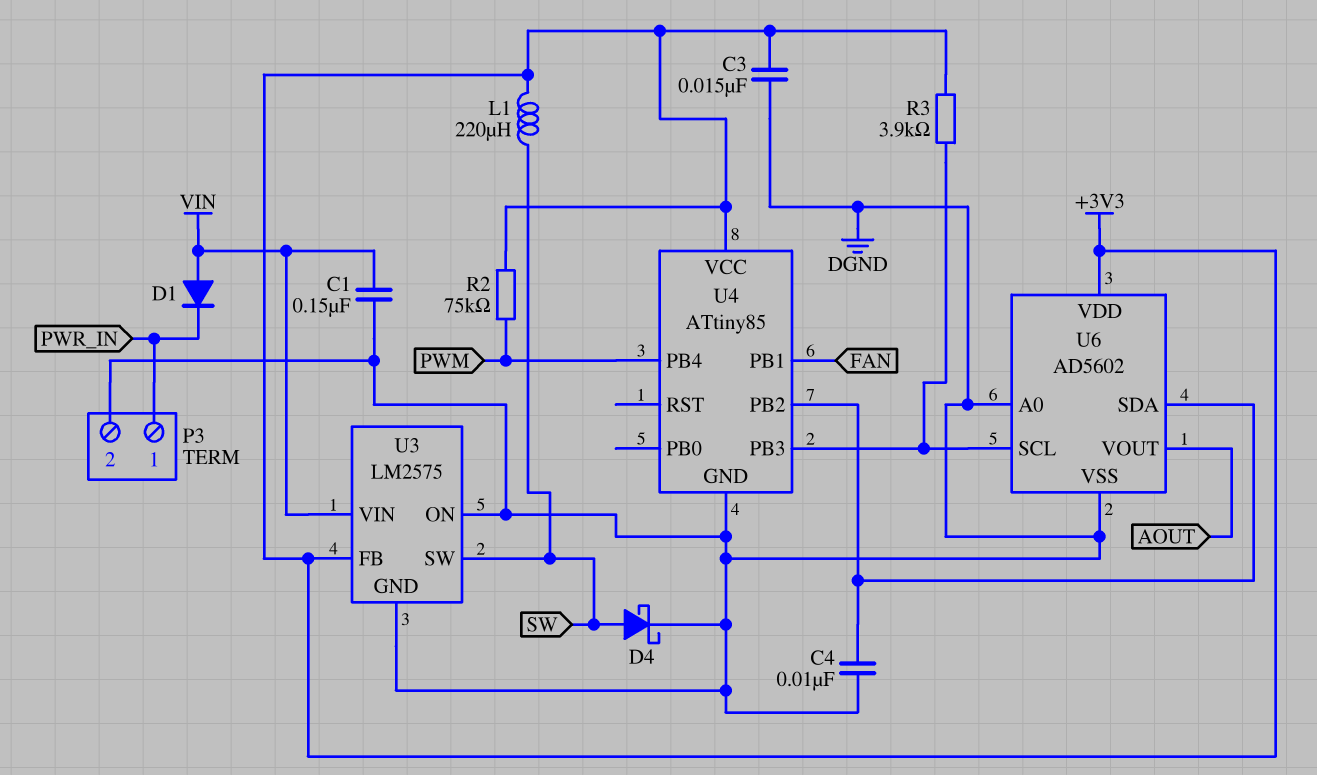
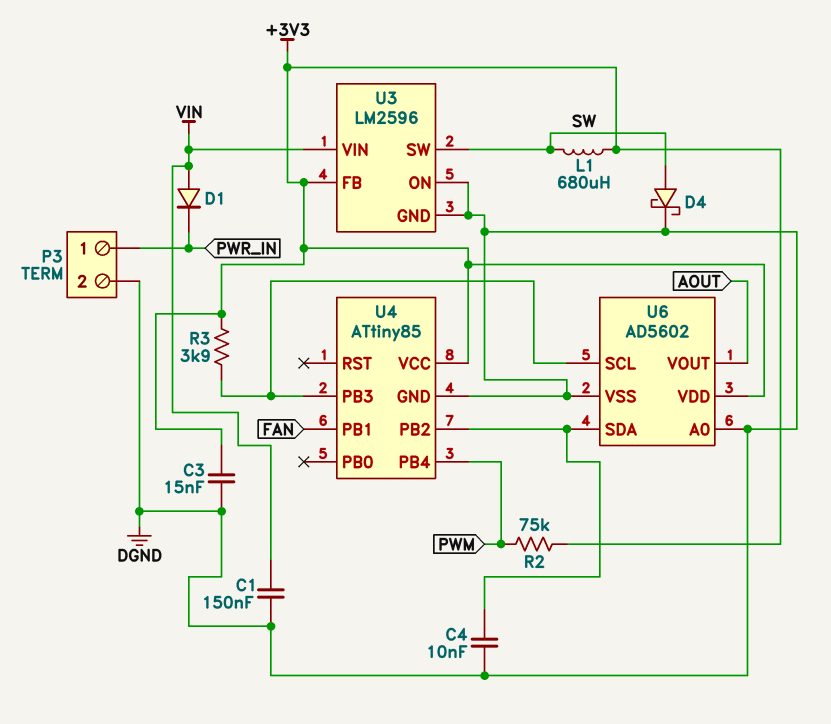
L1: 220uH (+3V3, SW) -> 680uH (+3V3, SW)
U3: LM2575 -> LM2596

